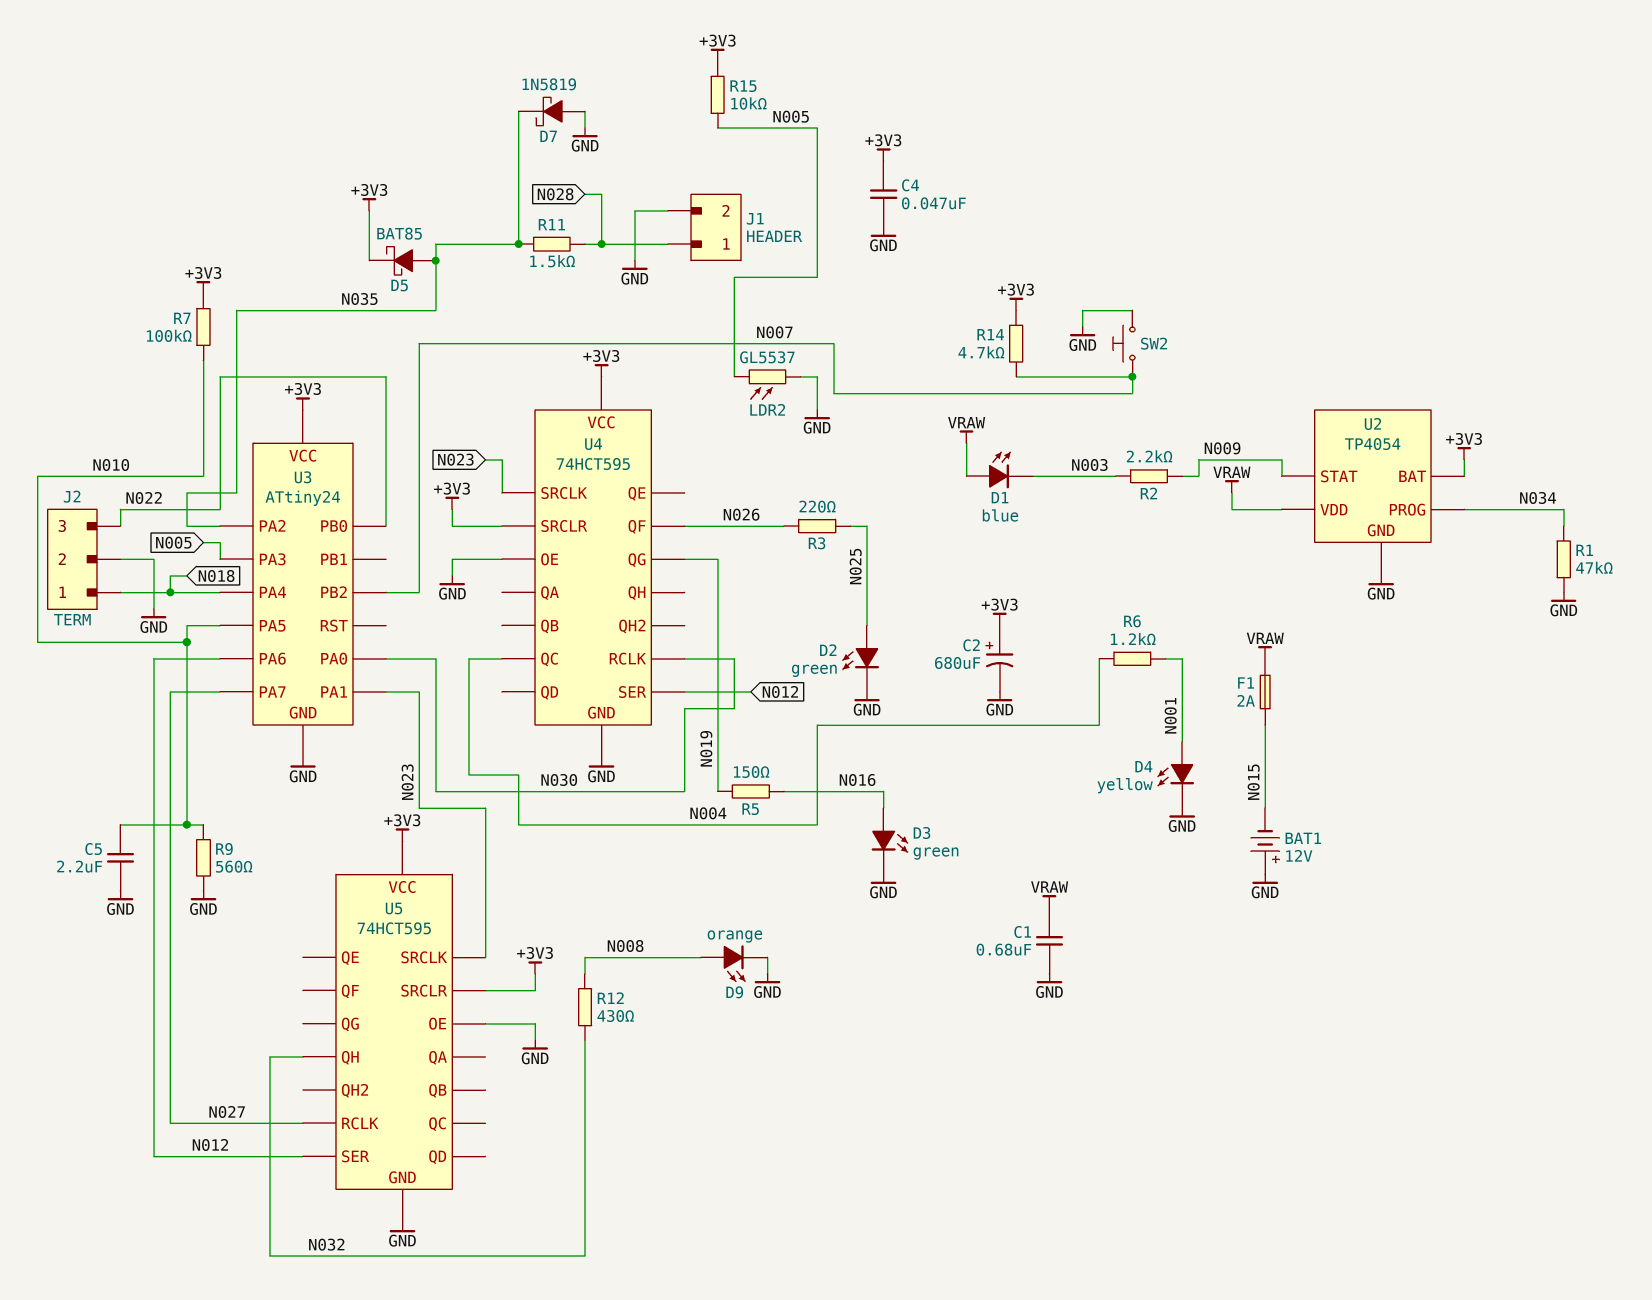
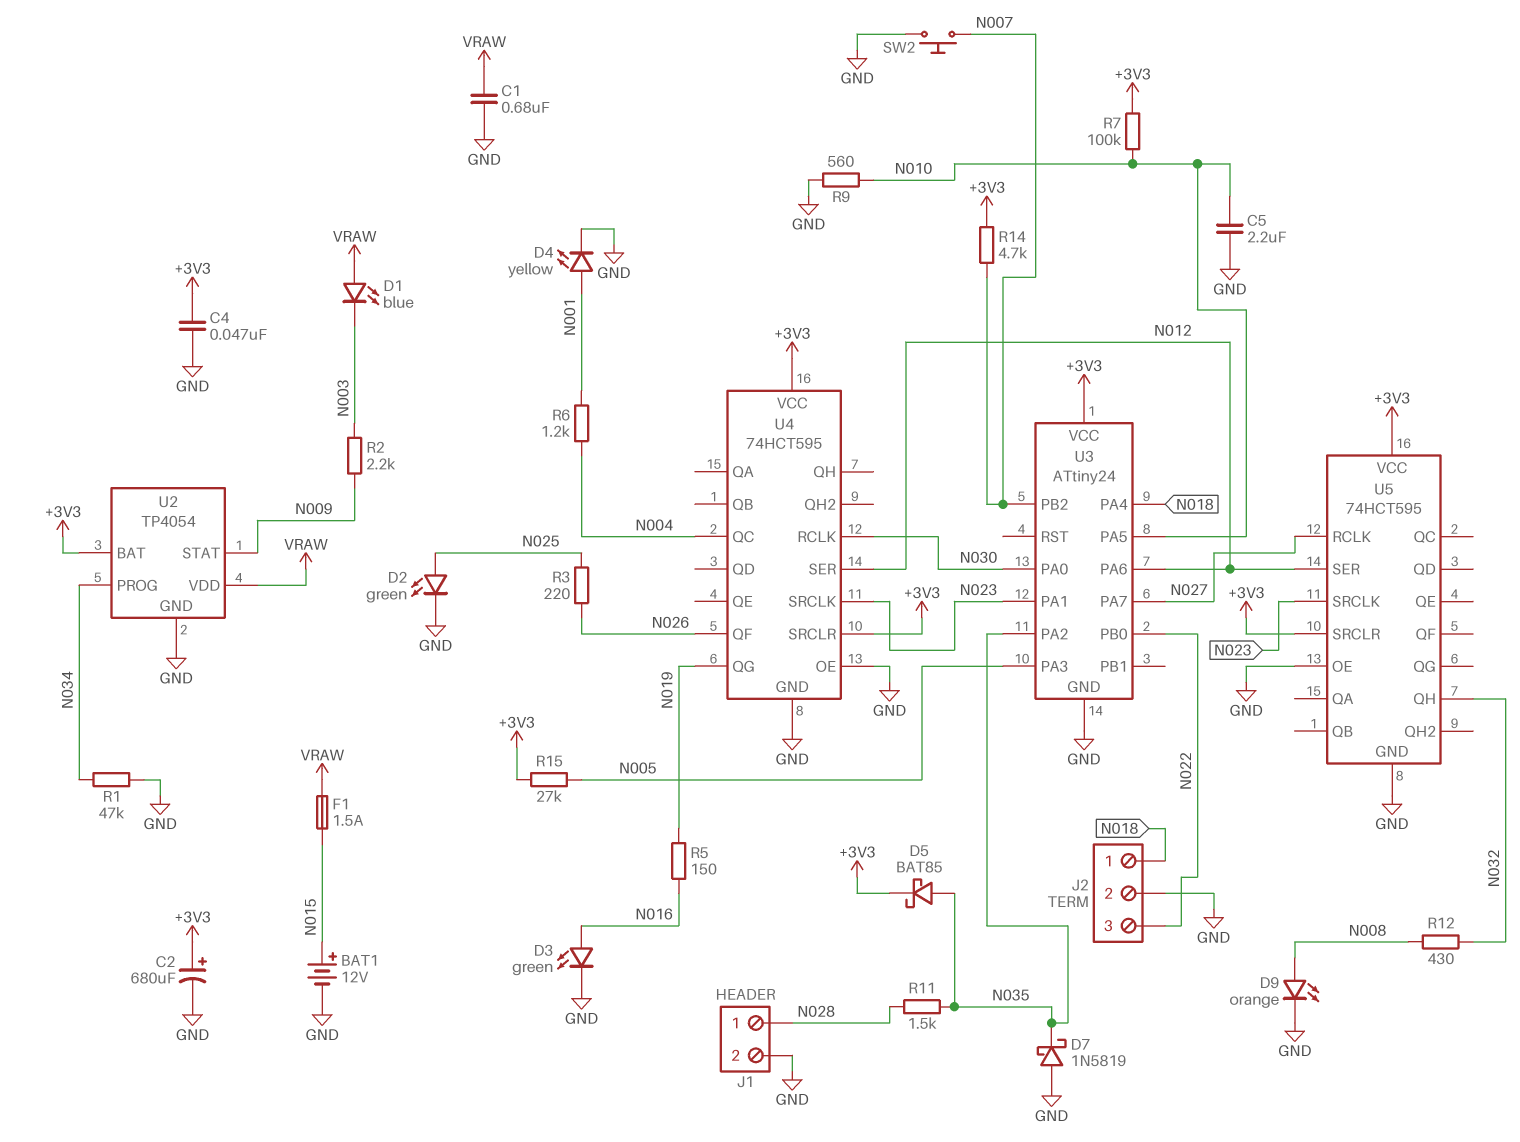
BAT1: 12V (plus GND, minus N015) -> 12V (plus N015, minus GND)
F1: 2A (N015, VRAW) -> 1.5A (N015, VRAW)
LDR2: GL5537 (GND, N005) -> none
R15: 10k (+3V3, N005) -> 27k (+3V3, N005)

